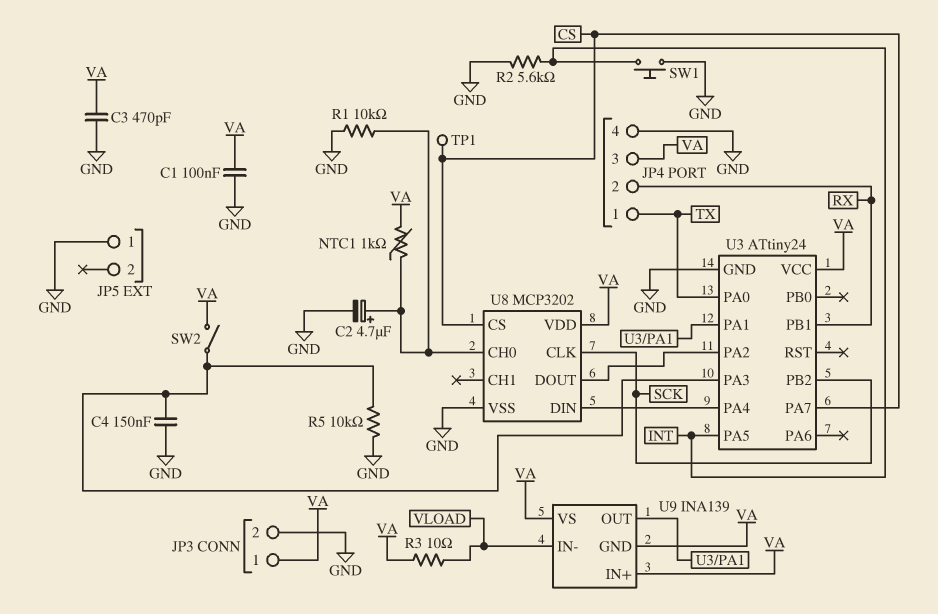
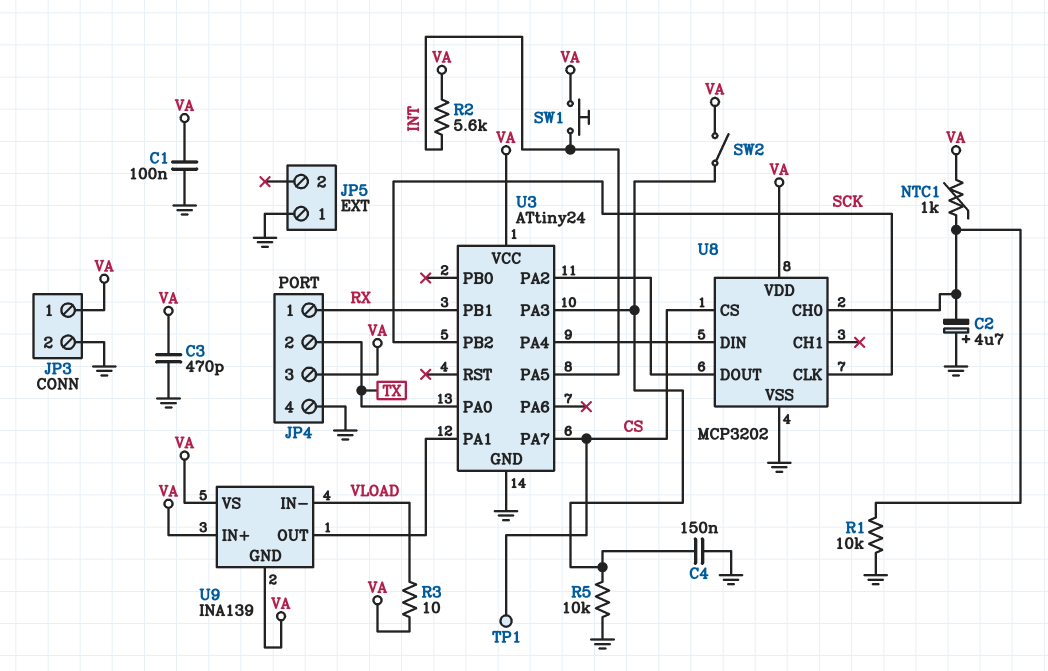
C2: 4.7uF (plus U8/CH0, minus GND) -> 4.7uF (plus GND, minus U8/CH0)
JP4 pin 1: TX -> RX
JP4 pin 2: RX -> TX
R2: 5.6k (GND, INT) -> 5.6k (INT, VA)
SW1: button (GND, INT) -> button (INT, VA)

